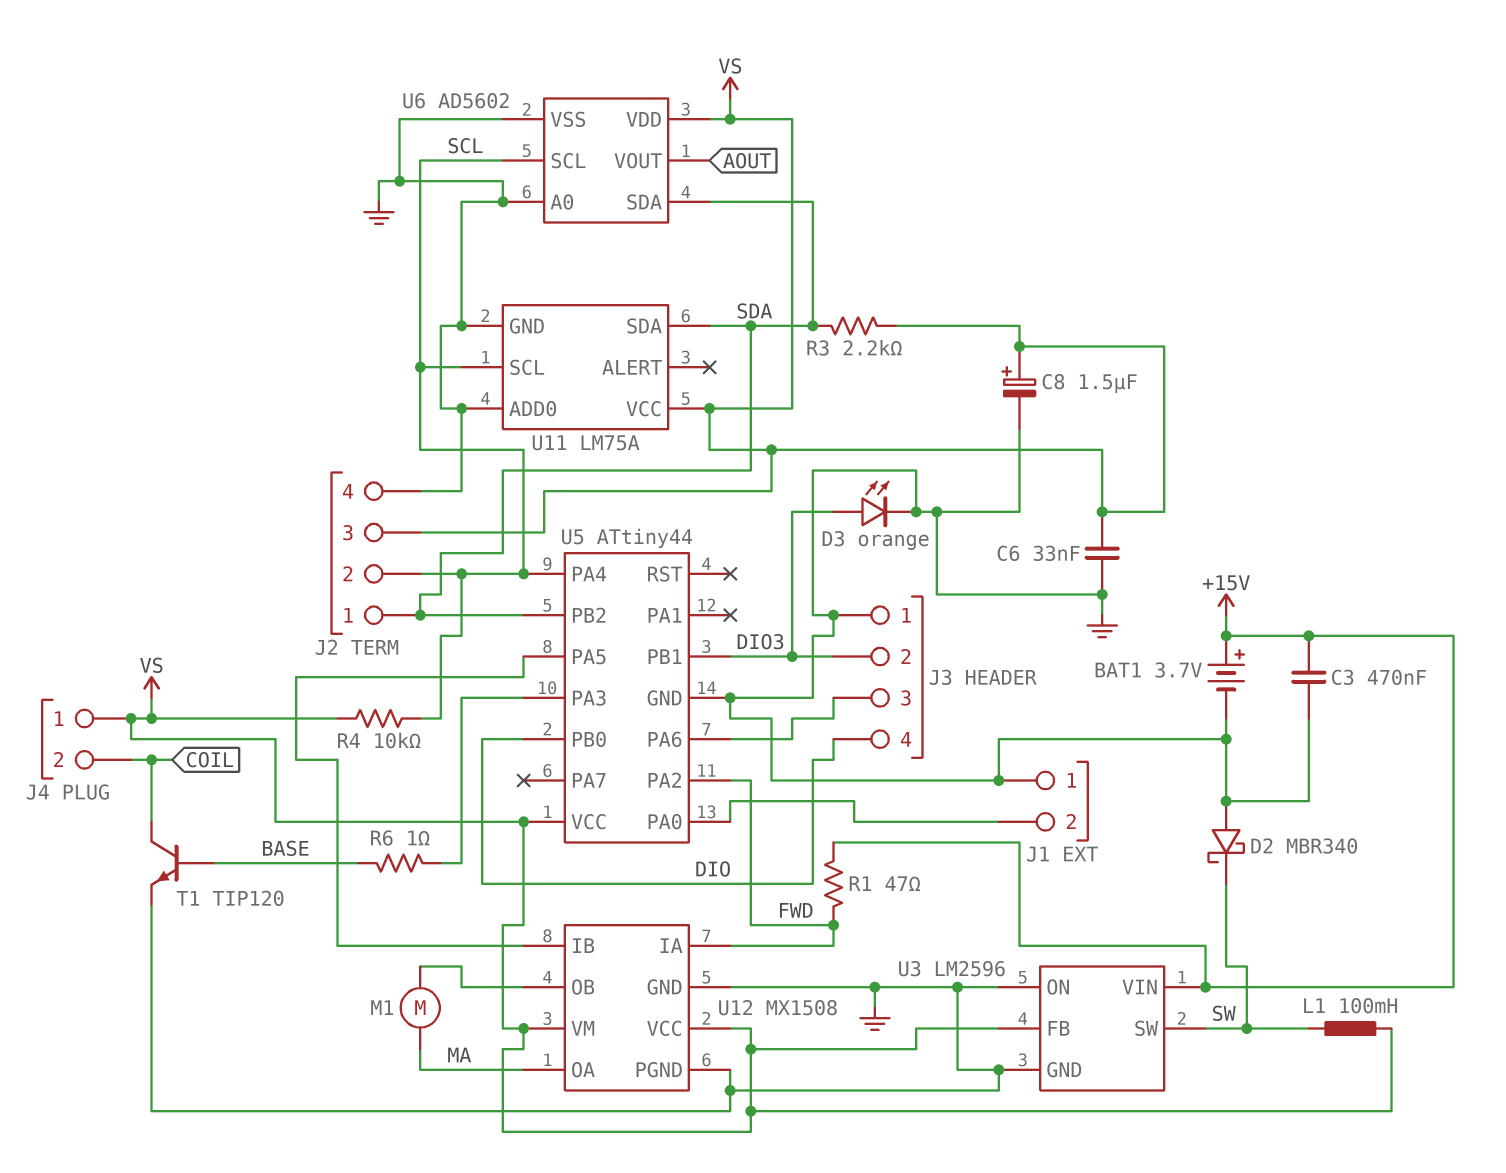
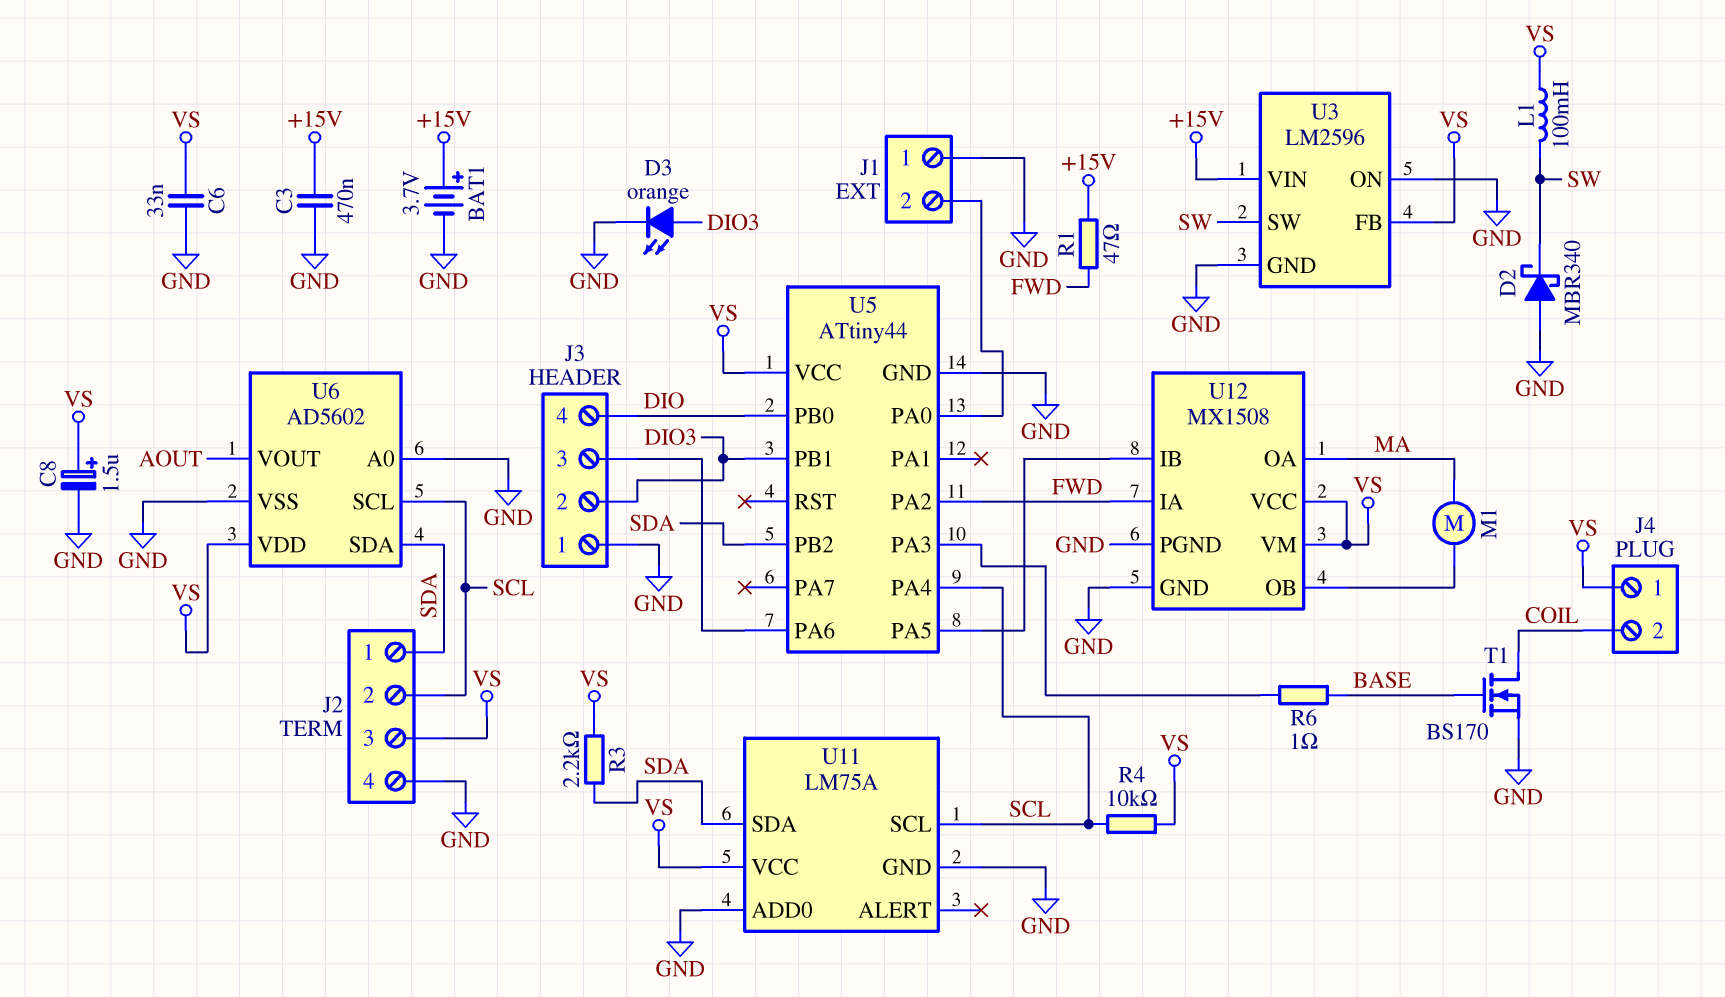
T1: NPN TIP120 (B BASE, C COIL, E GND) -> NMOS BS170 (G BASE, D COIL, S GND)

